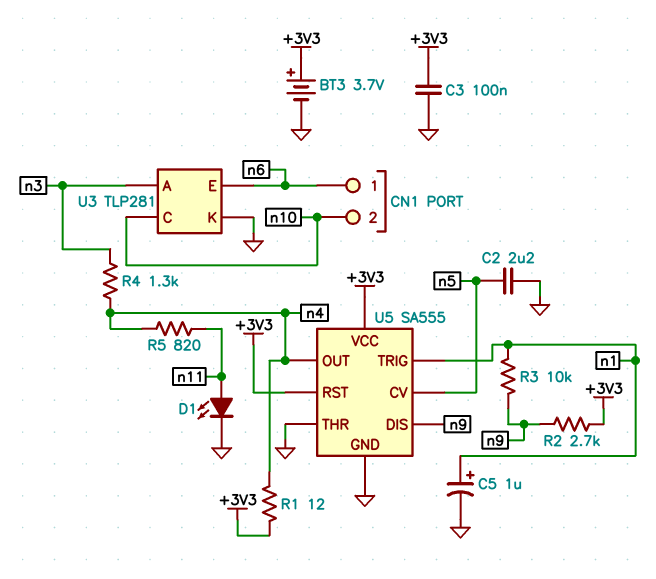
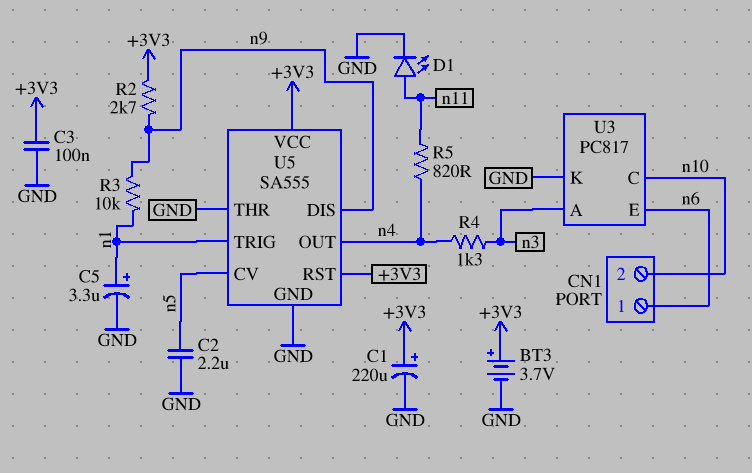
C1: none -> 220uF (plus +3V3, minus GND)
C5: 1uF (plus n1, minus GND) -> 3.3uF (plus n1, minus GND)
R1: 12 (+3V3, n4) -> none
U3: TLP281 -> PC817

